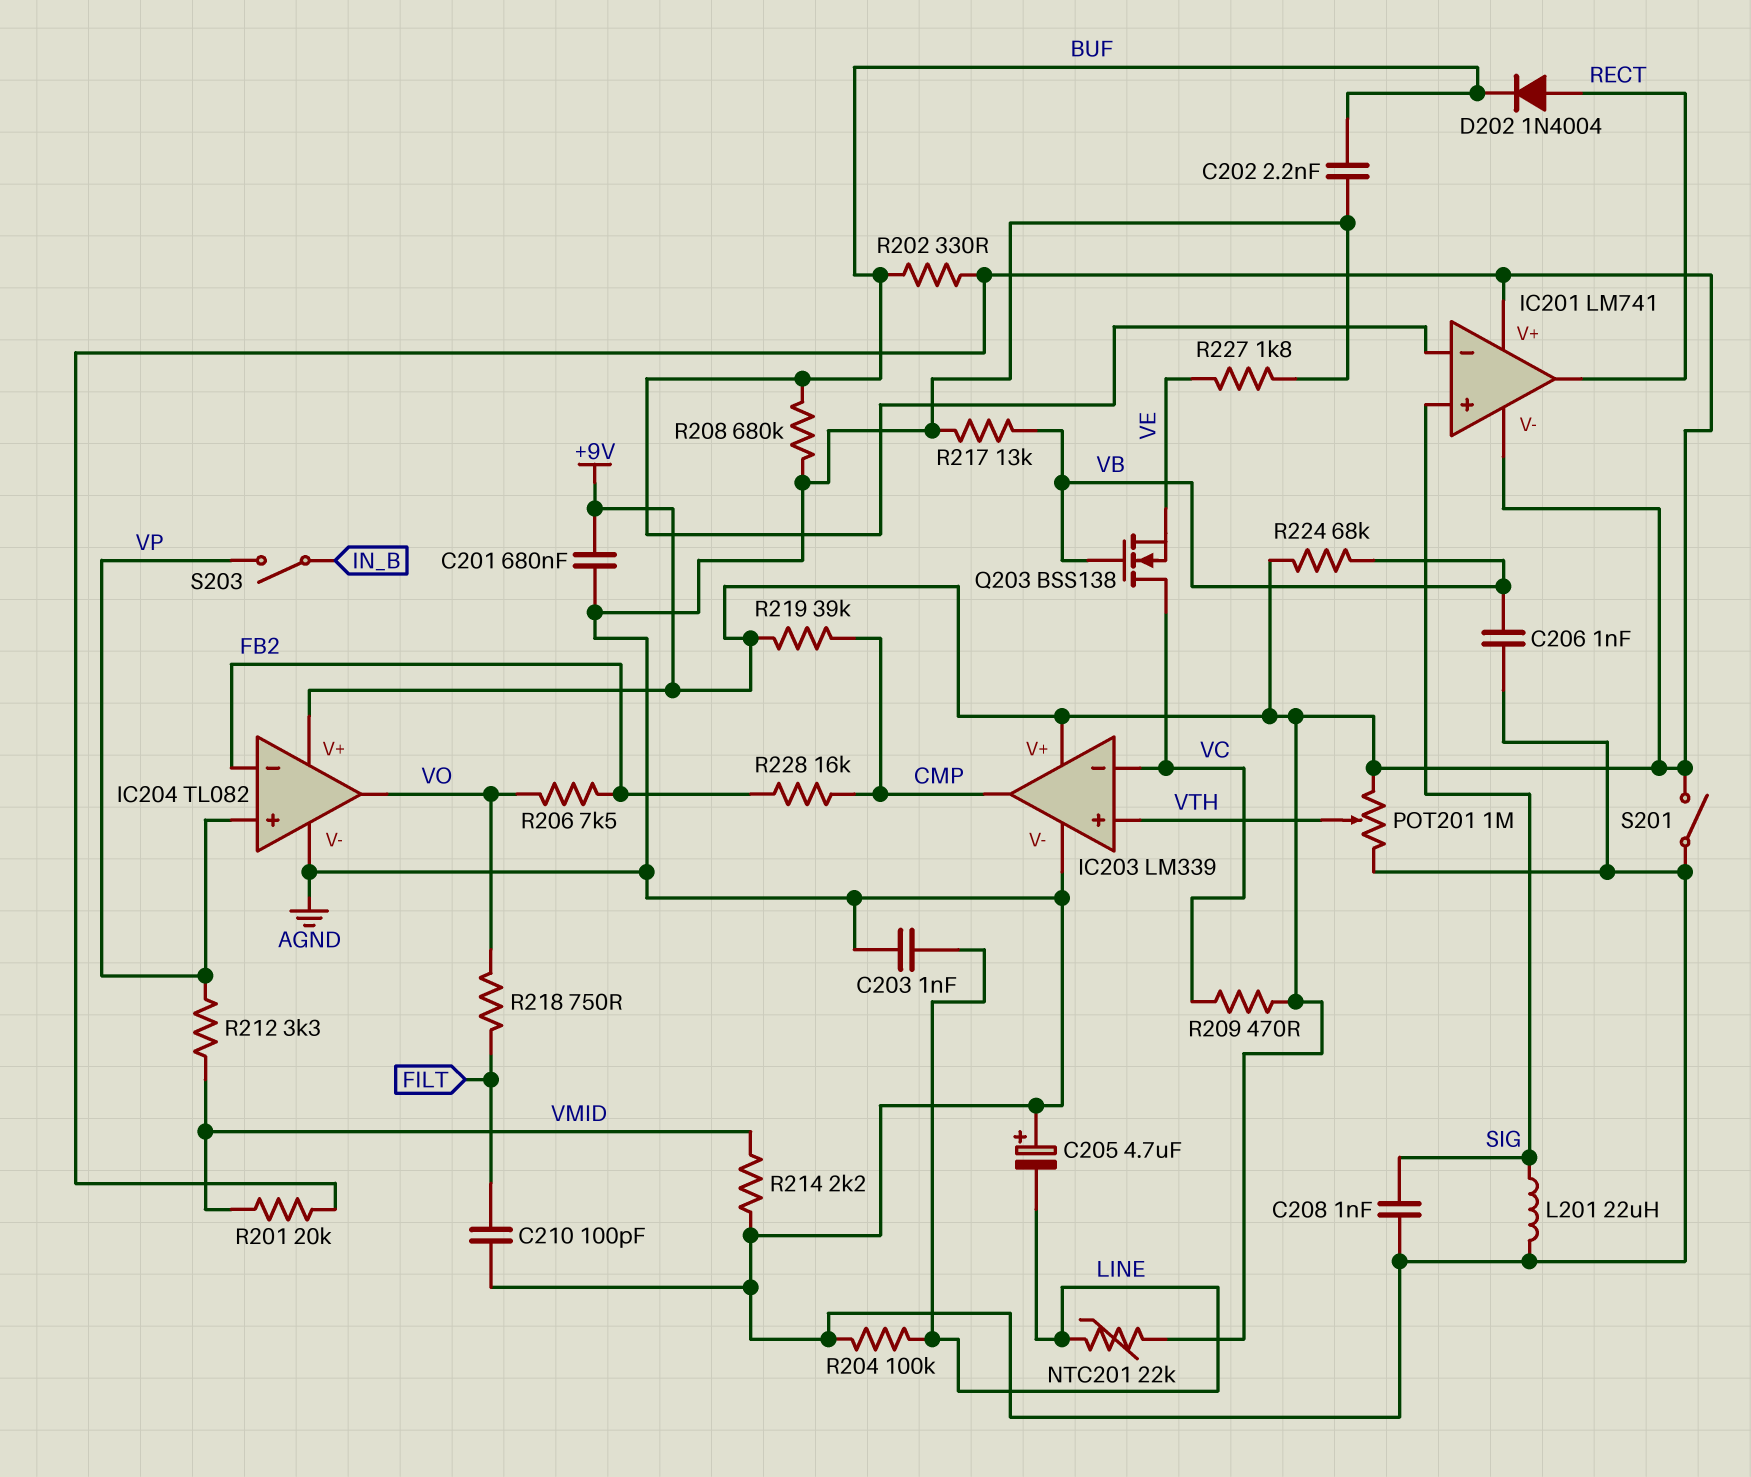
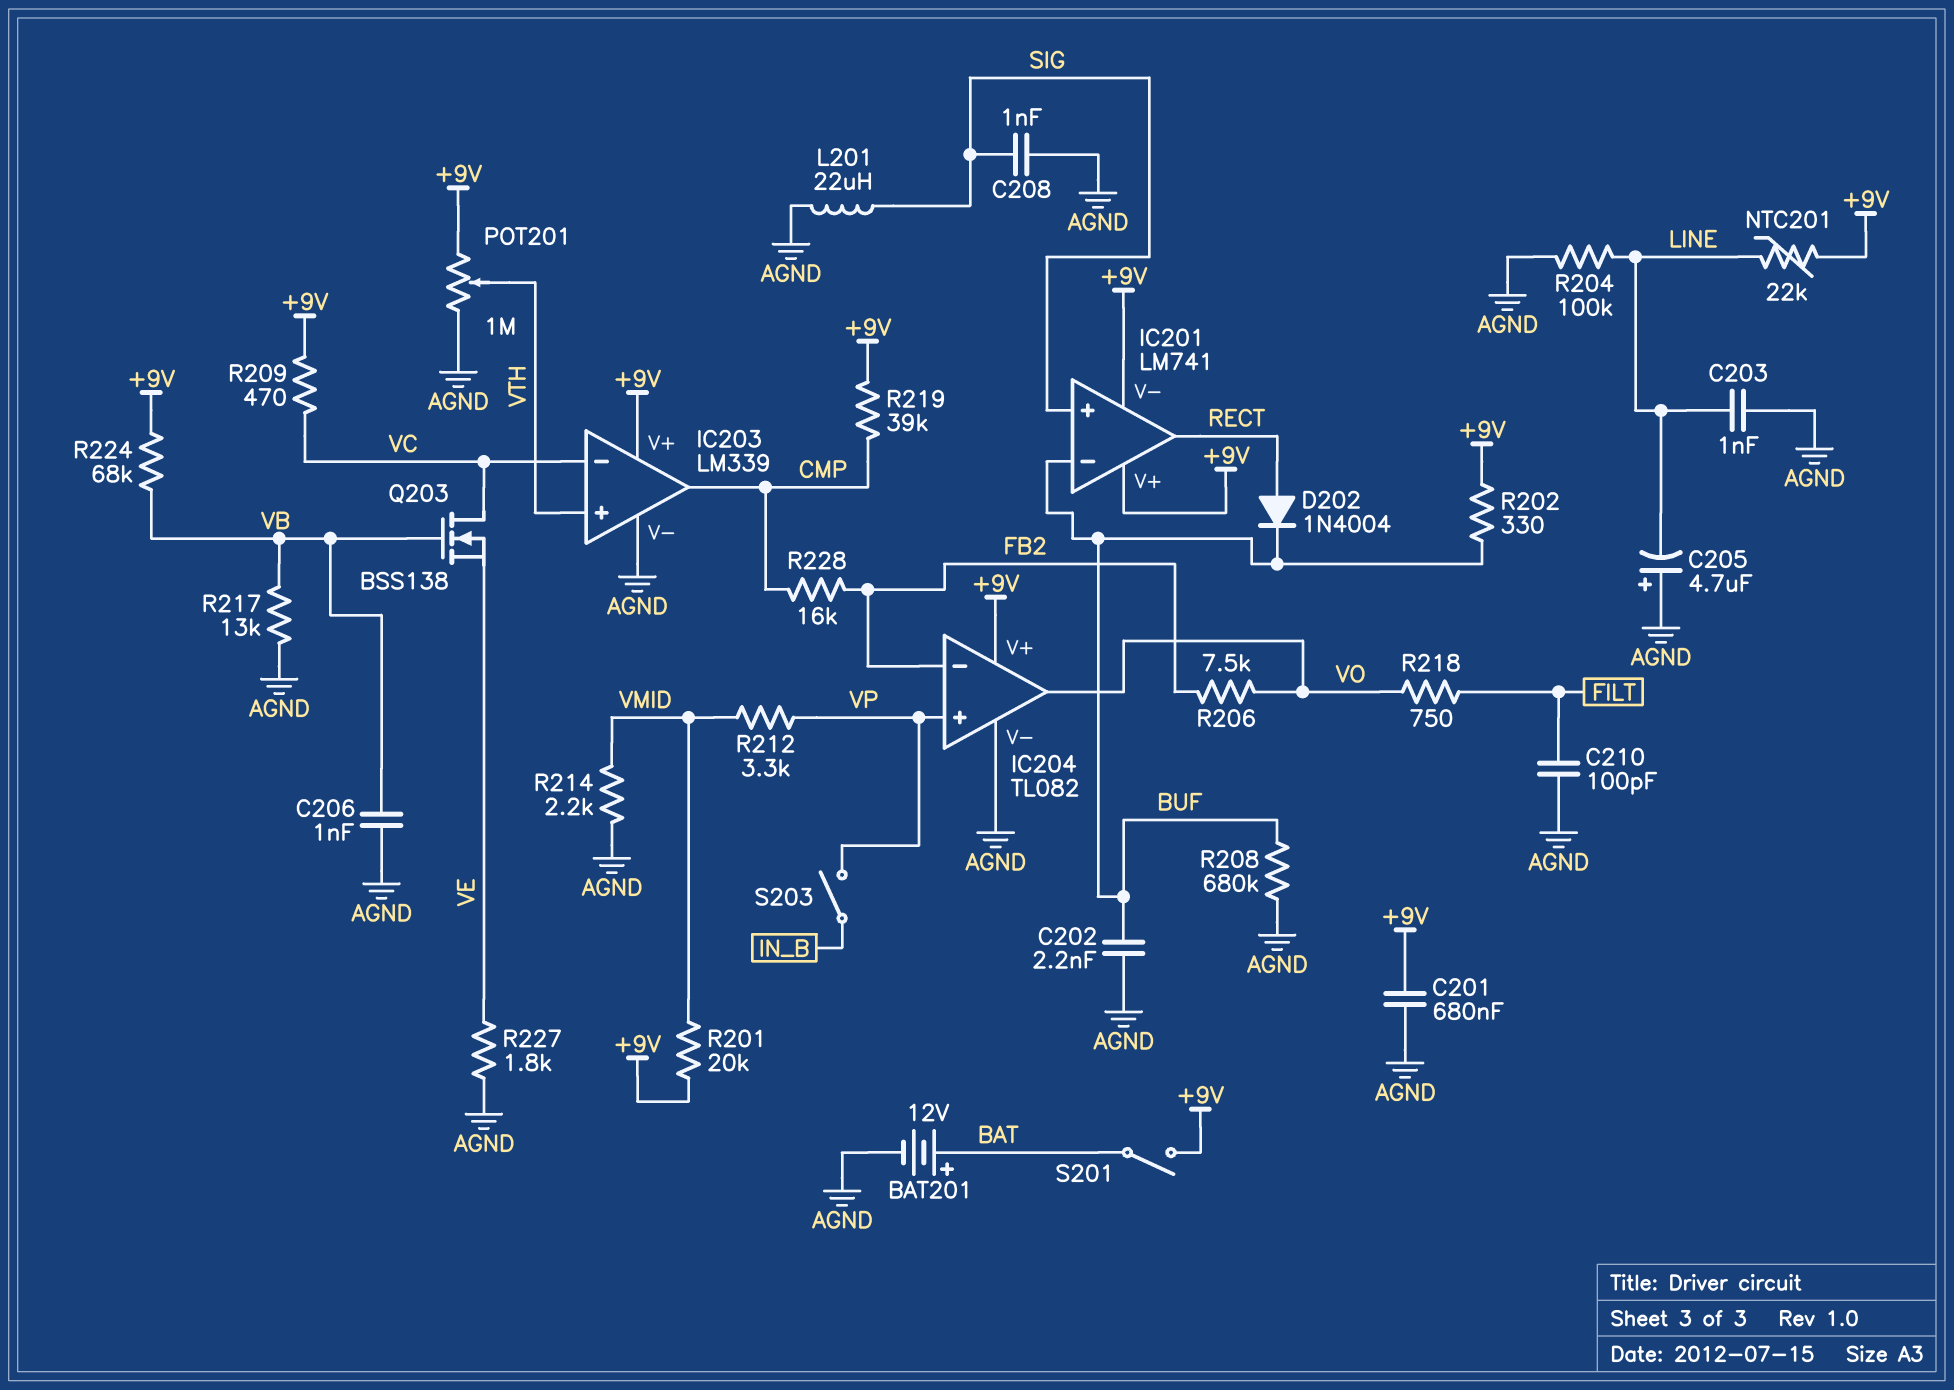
BAT201: none -> 12V (plus BAT, minus AGND)
S201: switch (+9V, AGND) -> switch (+9V, BAT)

